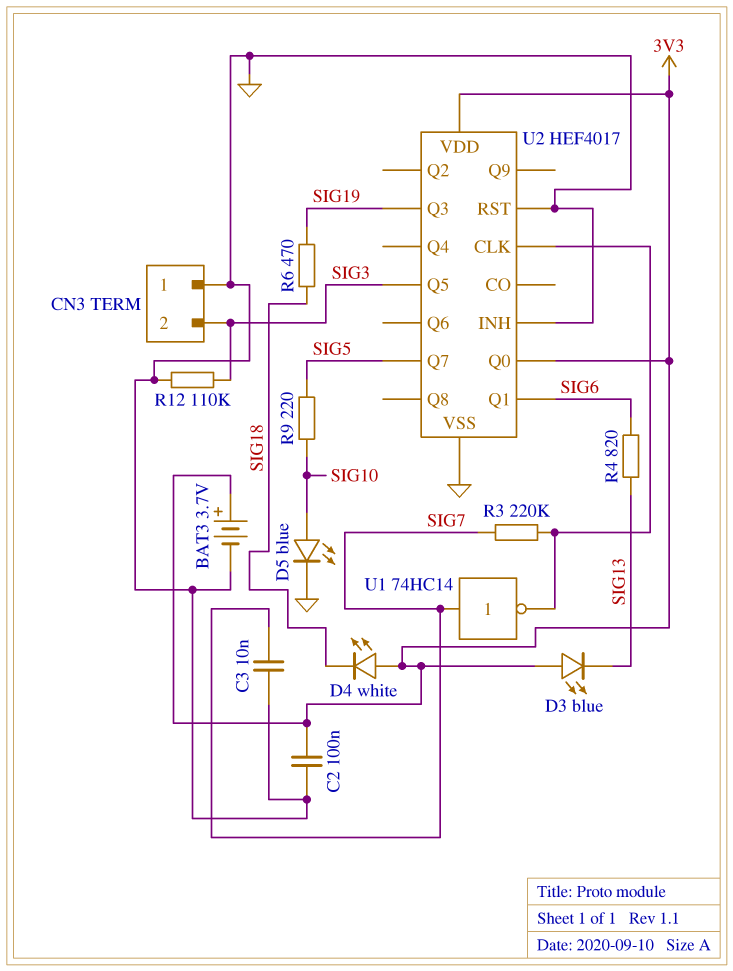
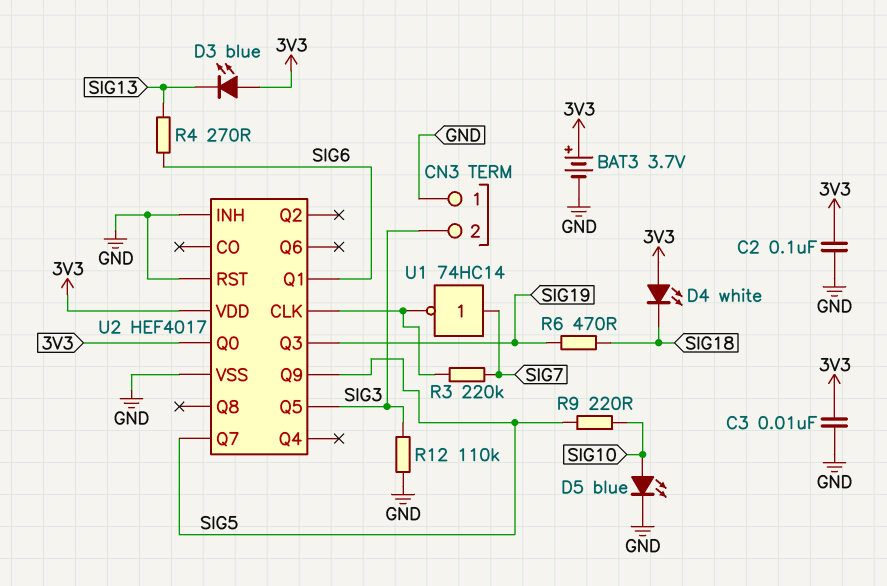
C3: 10nF (GND, SIG7) -> 10nF (3V3, GND)
R4: 820 (SIG6, SIG13) -> 270 (SIG6, SIG13)
U2 pin Q9: none -> SIG5

